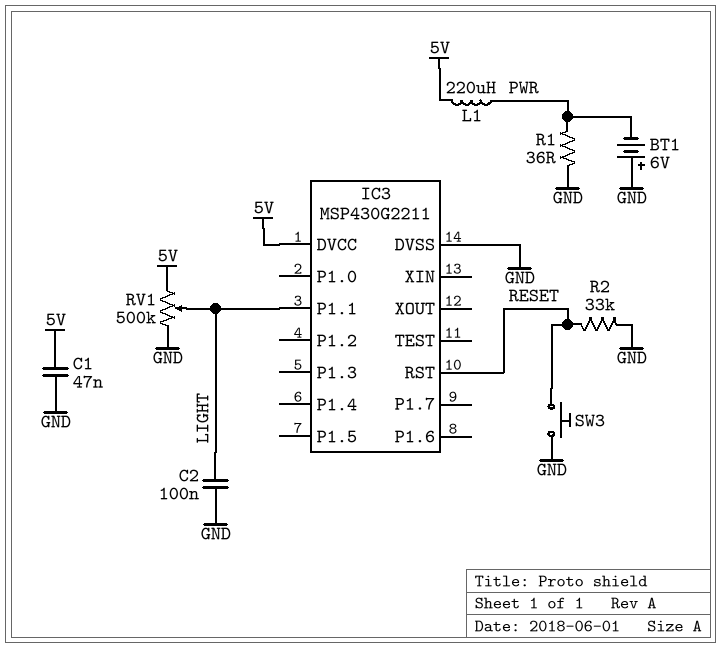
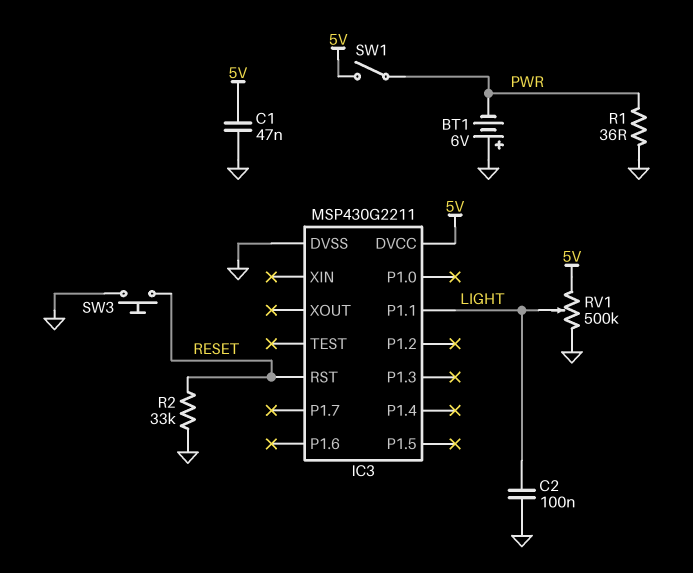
L1: 220uH (5V, PWR) -> none
SW1: none -> switch (5V, PWR)

